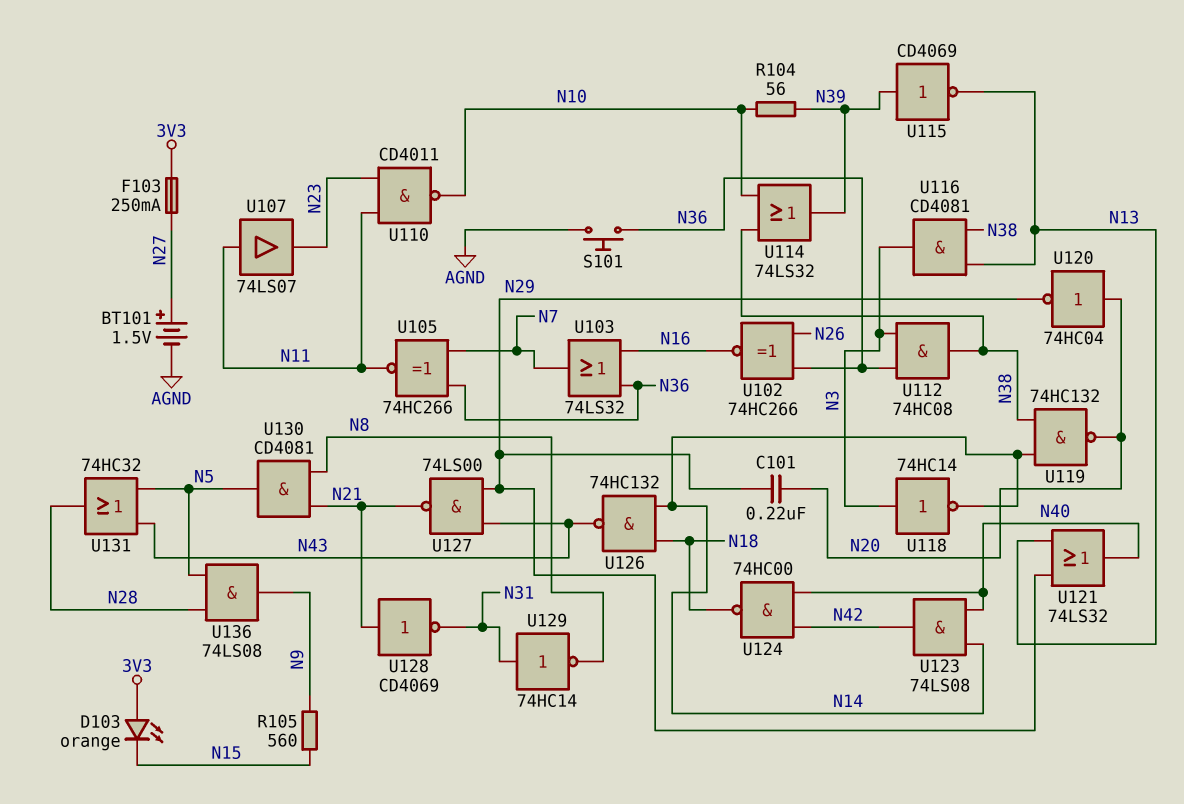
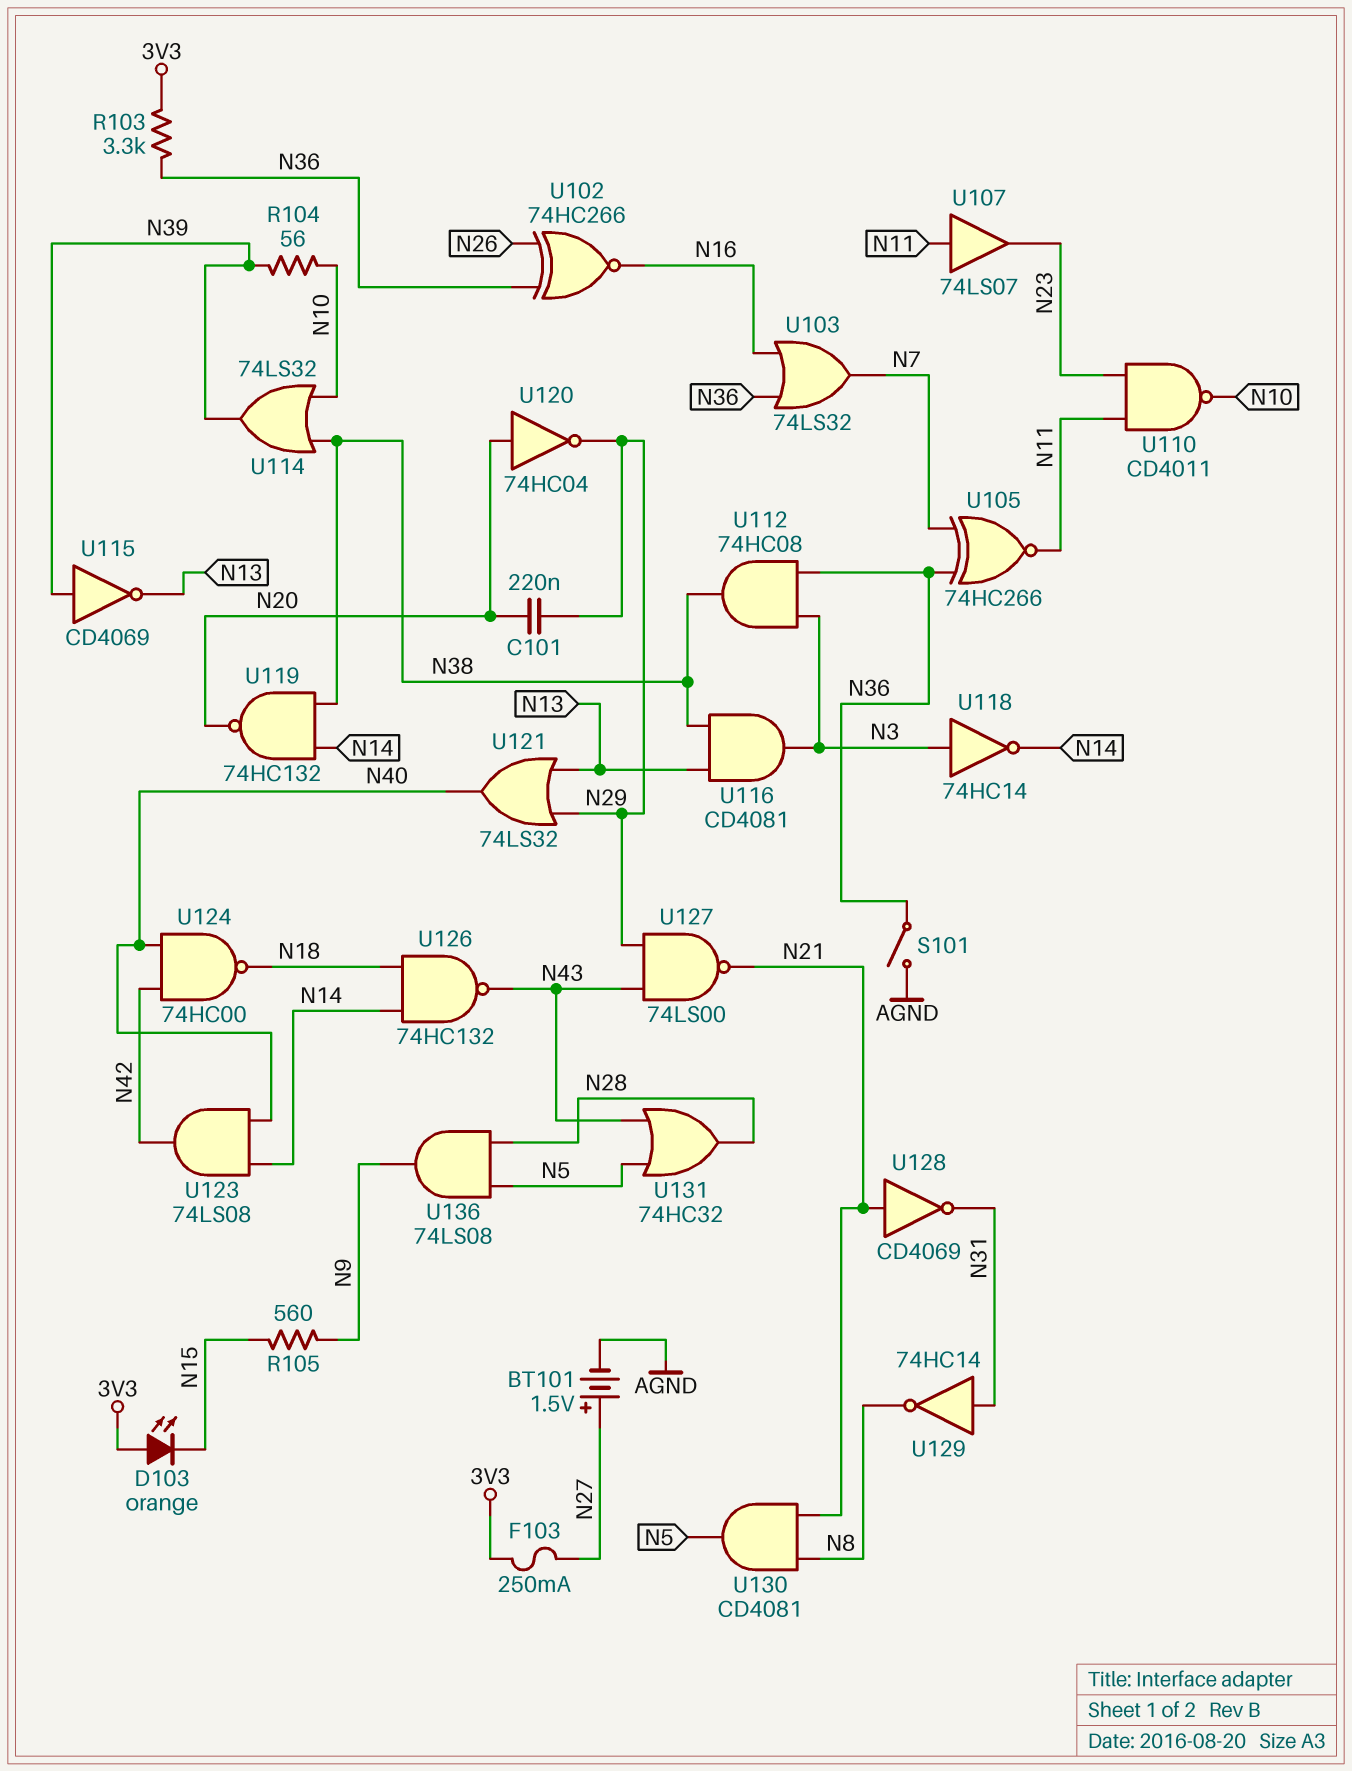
R103: none -> 3.3k (3V3, N36)
S101: button (AGND, N36) -> switch (AGND, N36)

